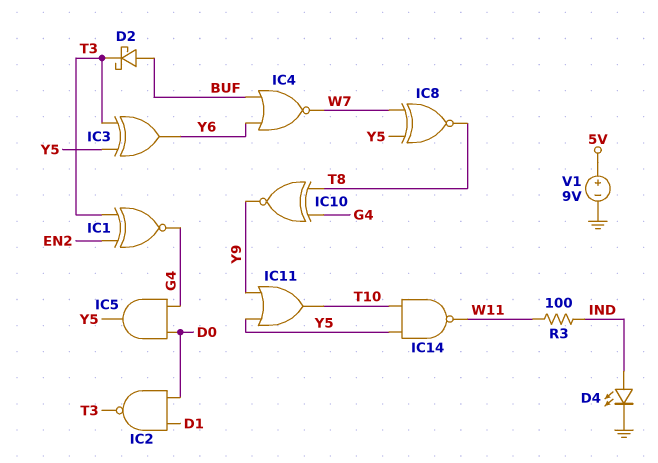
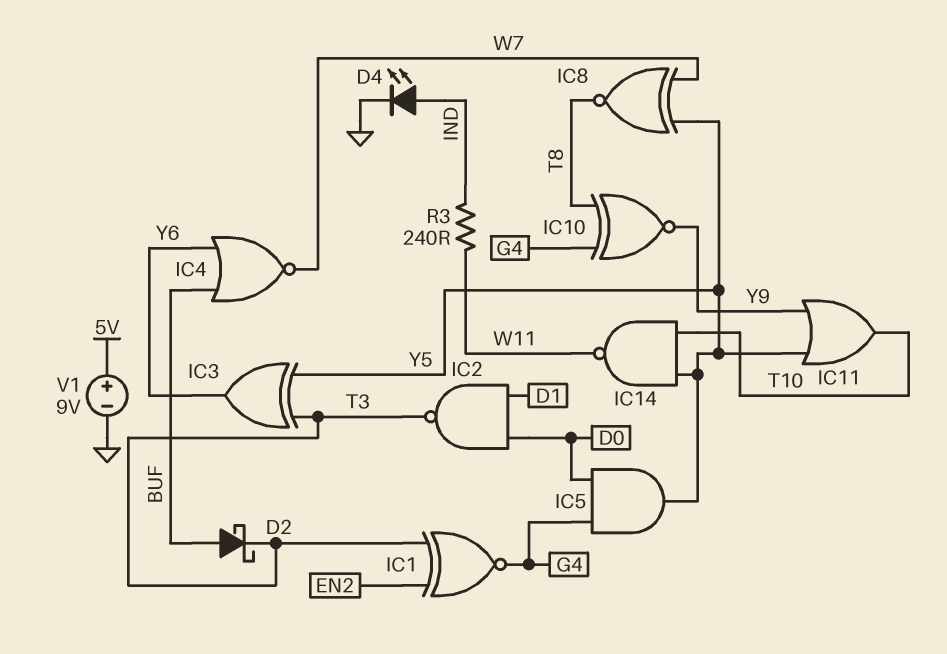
R3: 100 (IND, W11) -> 240 (IND, W11)

